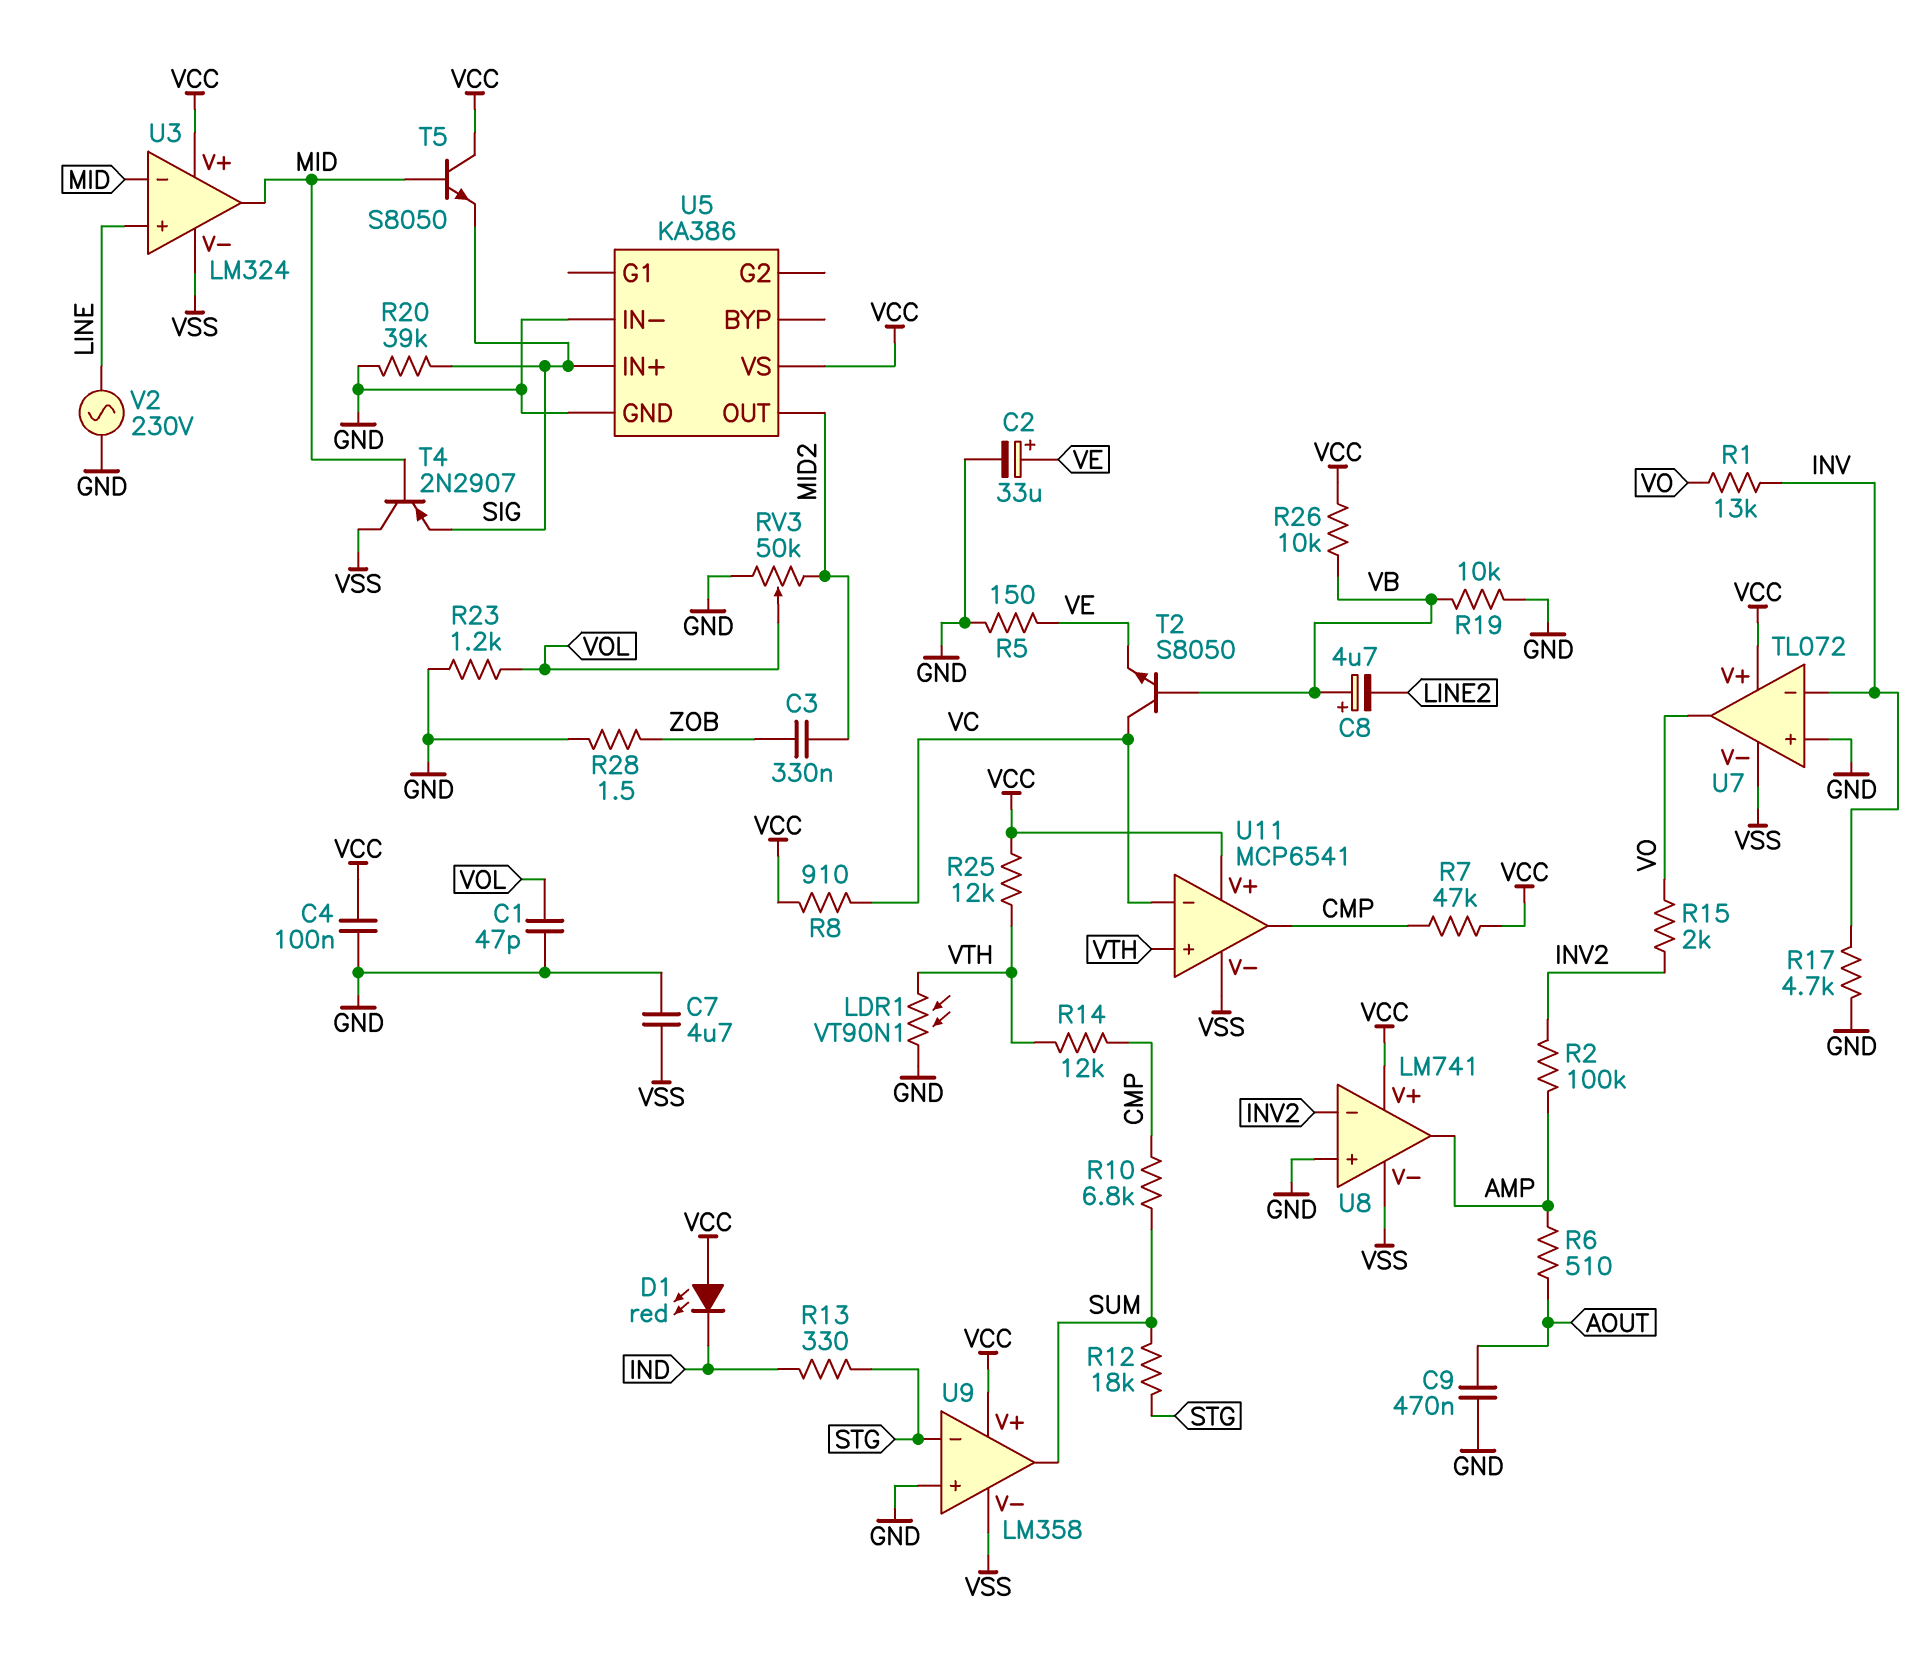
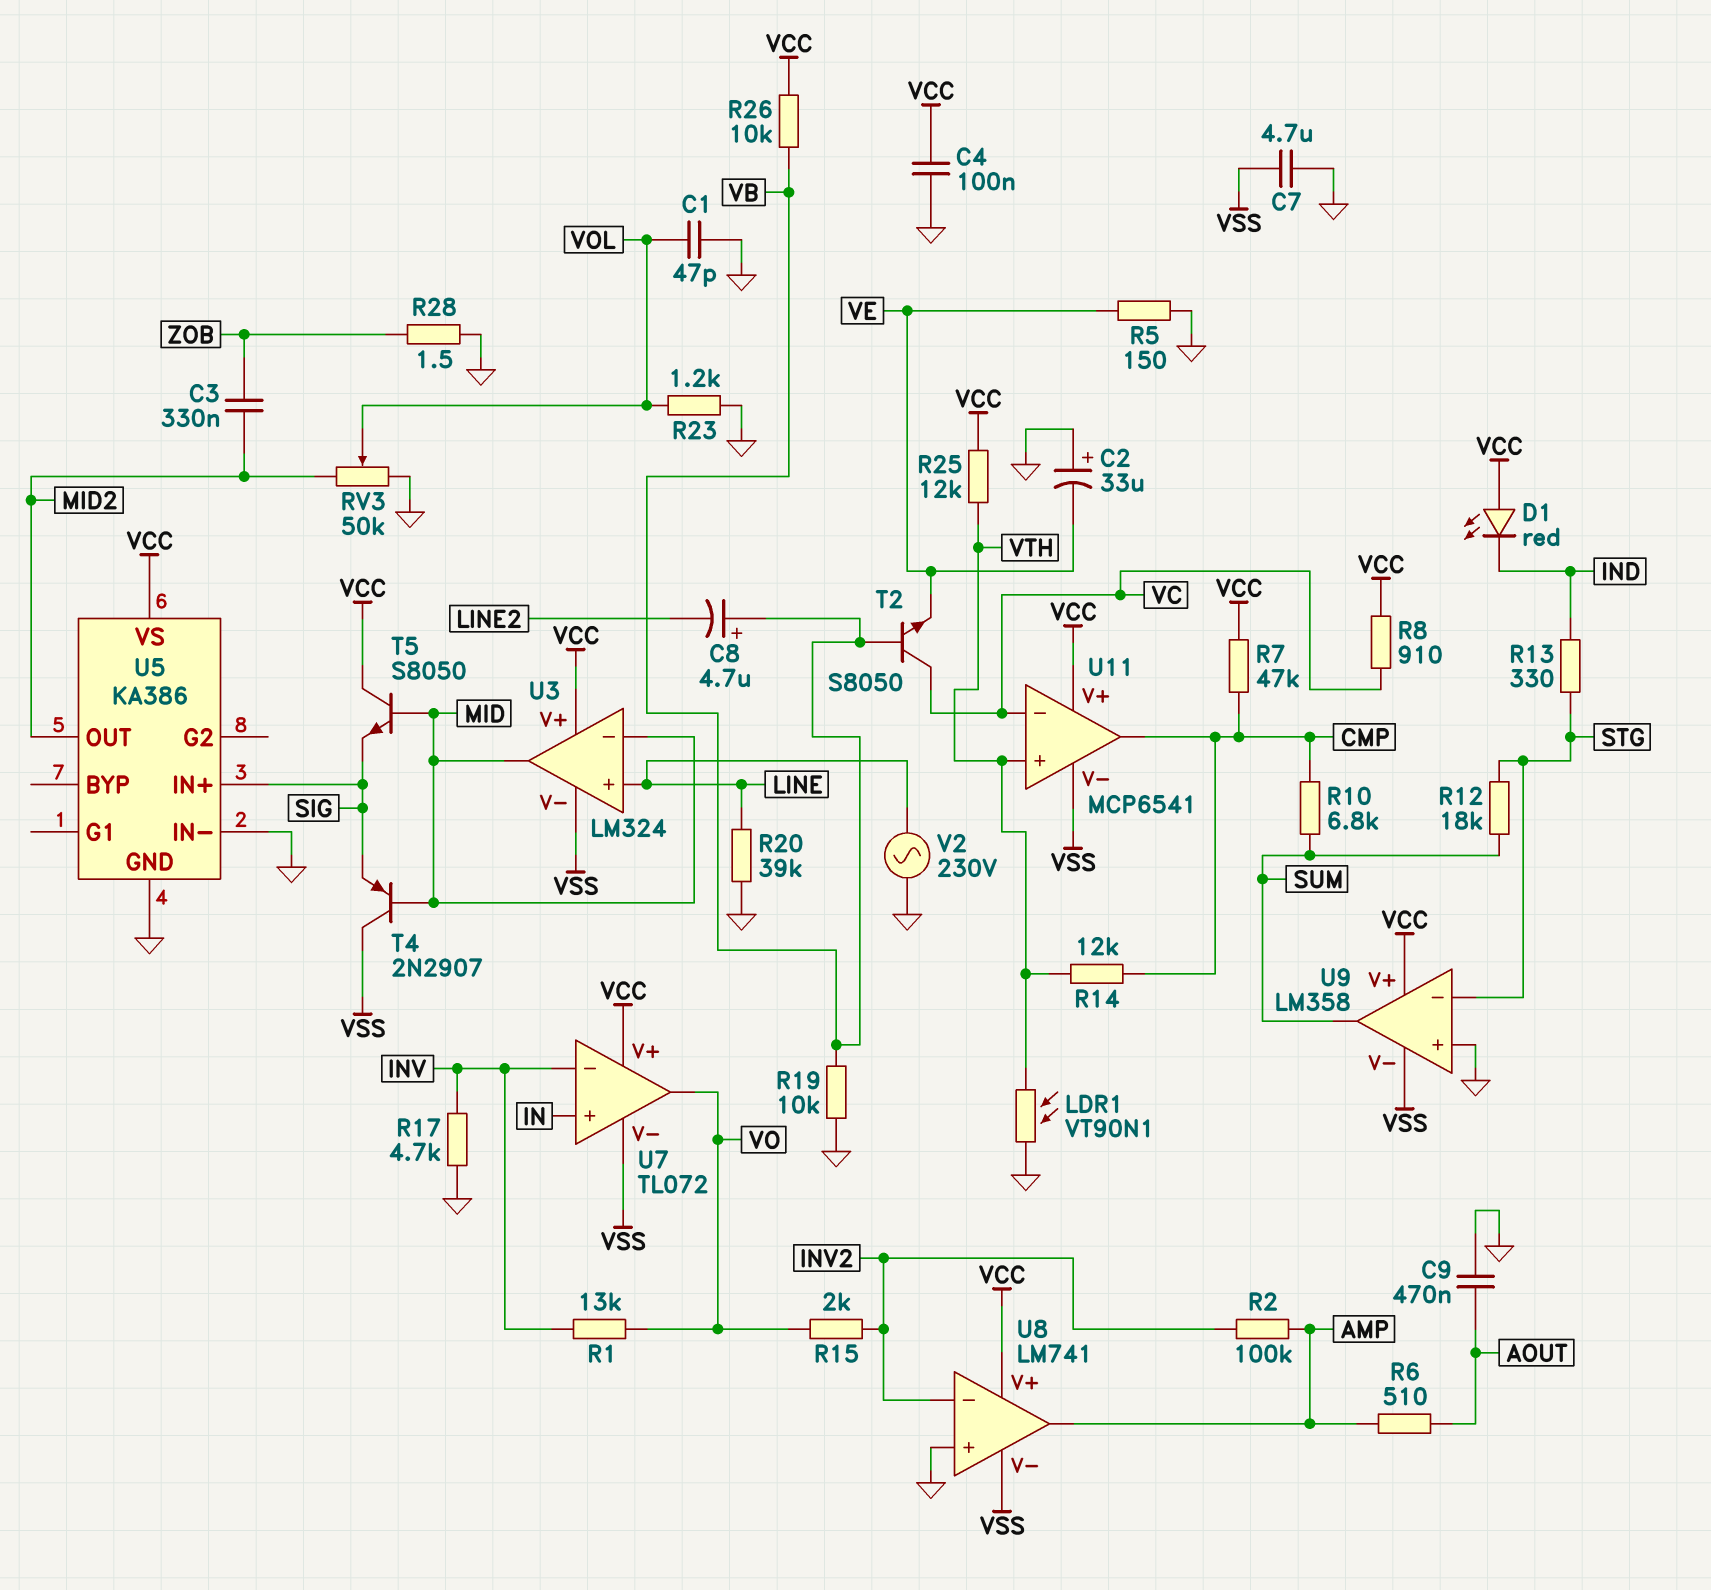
C2: 33uF (plus VE, minus GND) -> 33uF (plus GND, minus VE)
R20: 39k (GND, SIG) -> 39k (GND, LINE)
U7 pin in+: GND -> IN

